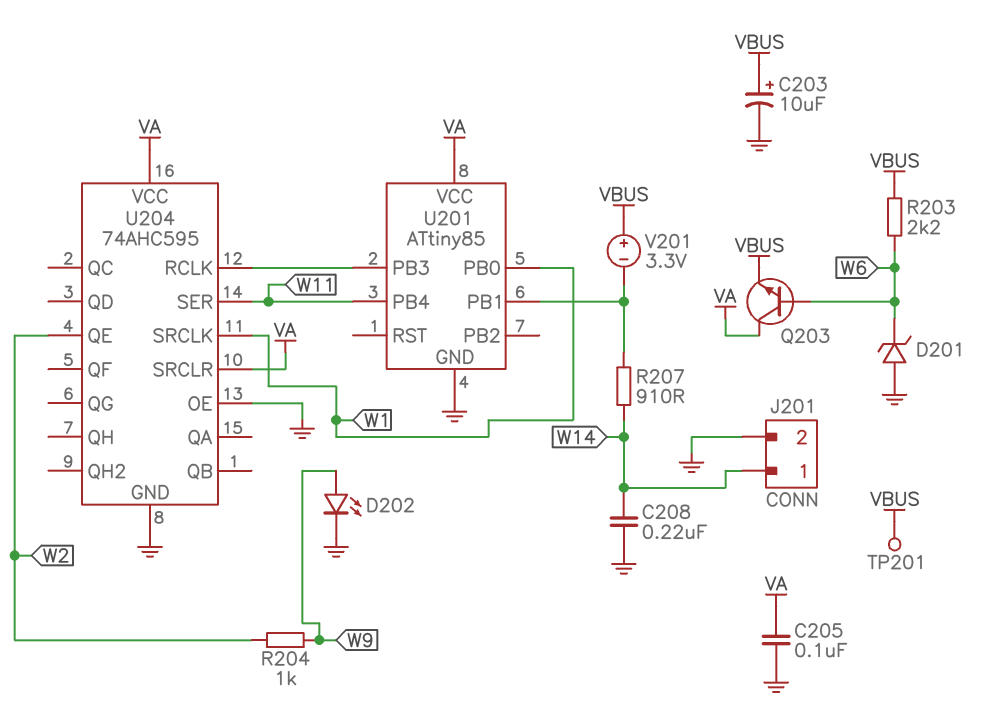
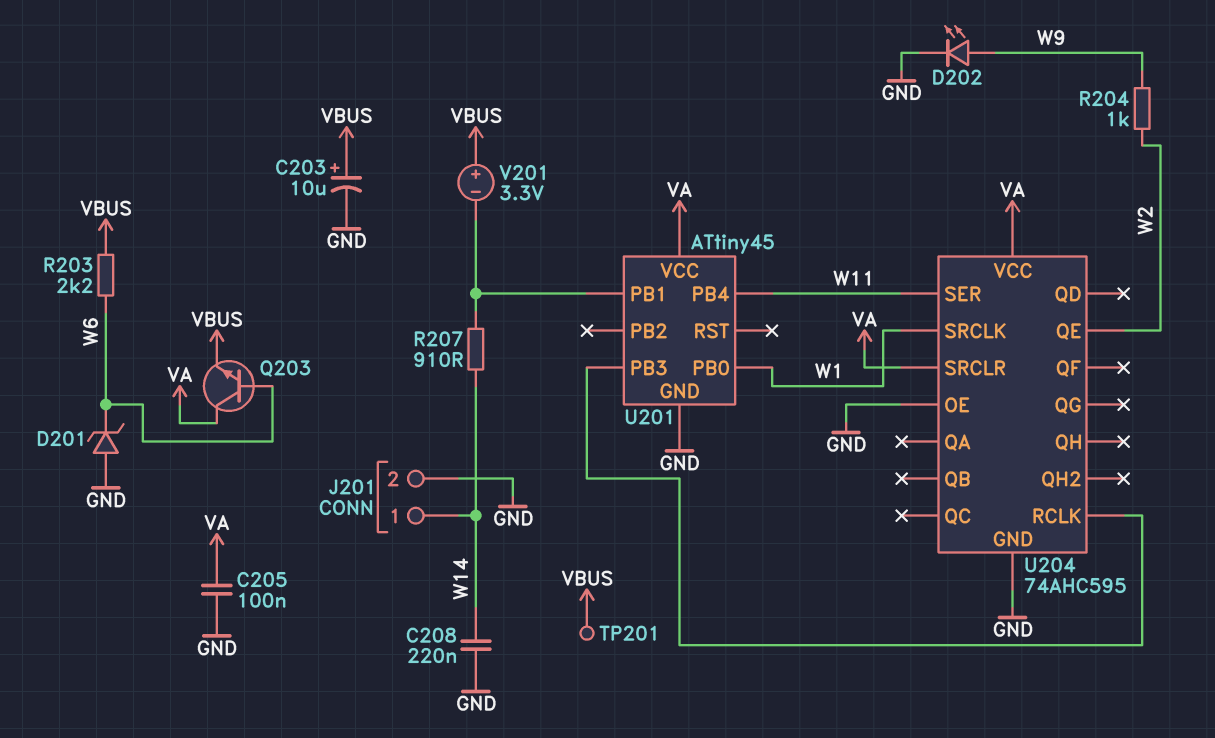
U201: ATtiny85 -> ATtiny45

